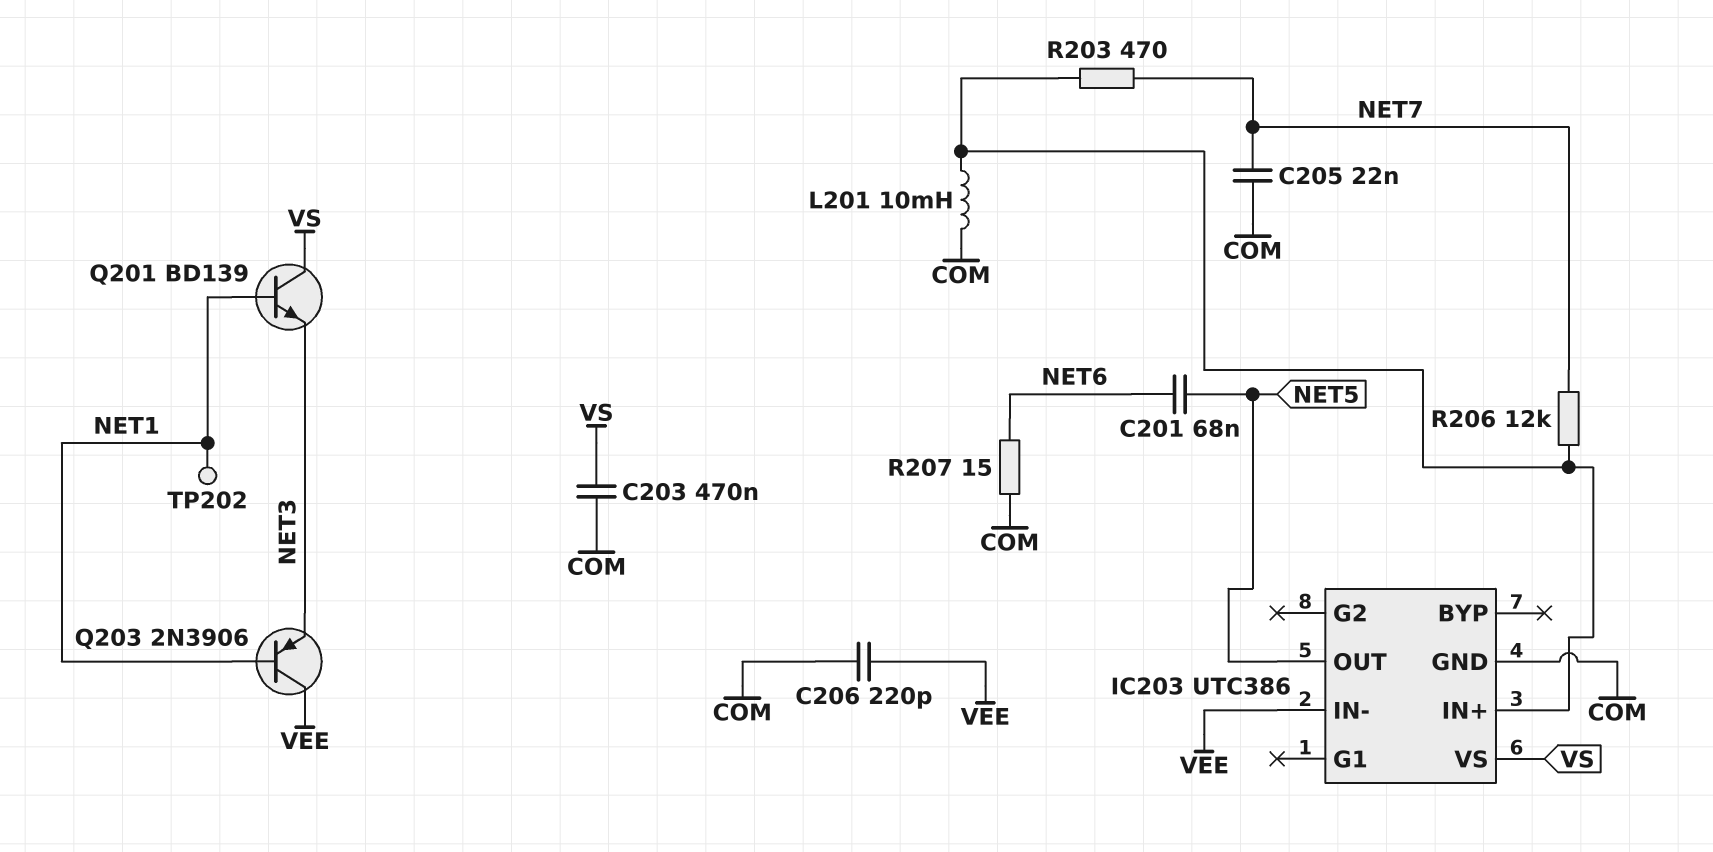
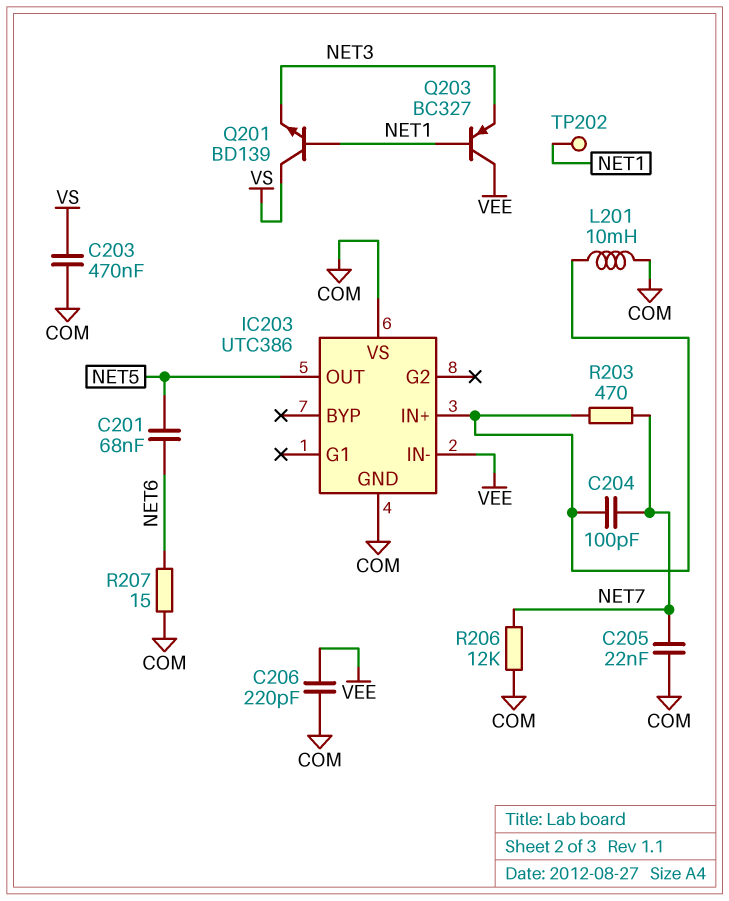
C204: none -> 100pF (IC203/IN+, NET7)
IC203 pin VS: VS -> COM
Q203: PNP 2N3906 (B NET1, C VEE, E NET3) -> PNP BC327 (B NET1, C VEE, E NET3)
R206: 12k (IC203/IN+, NET7) -> 12k (COM, NET7)

